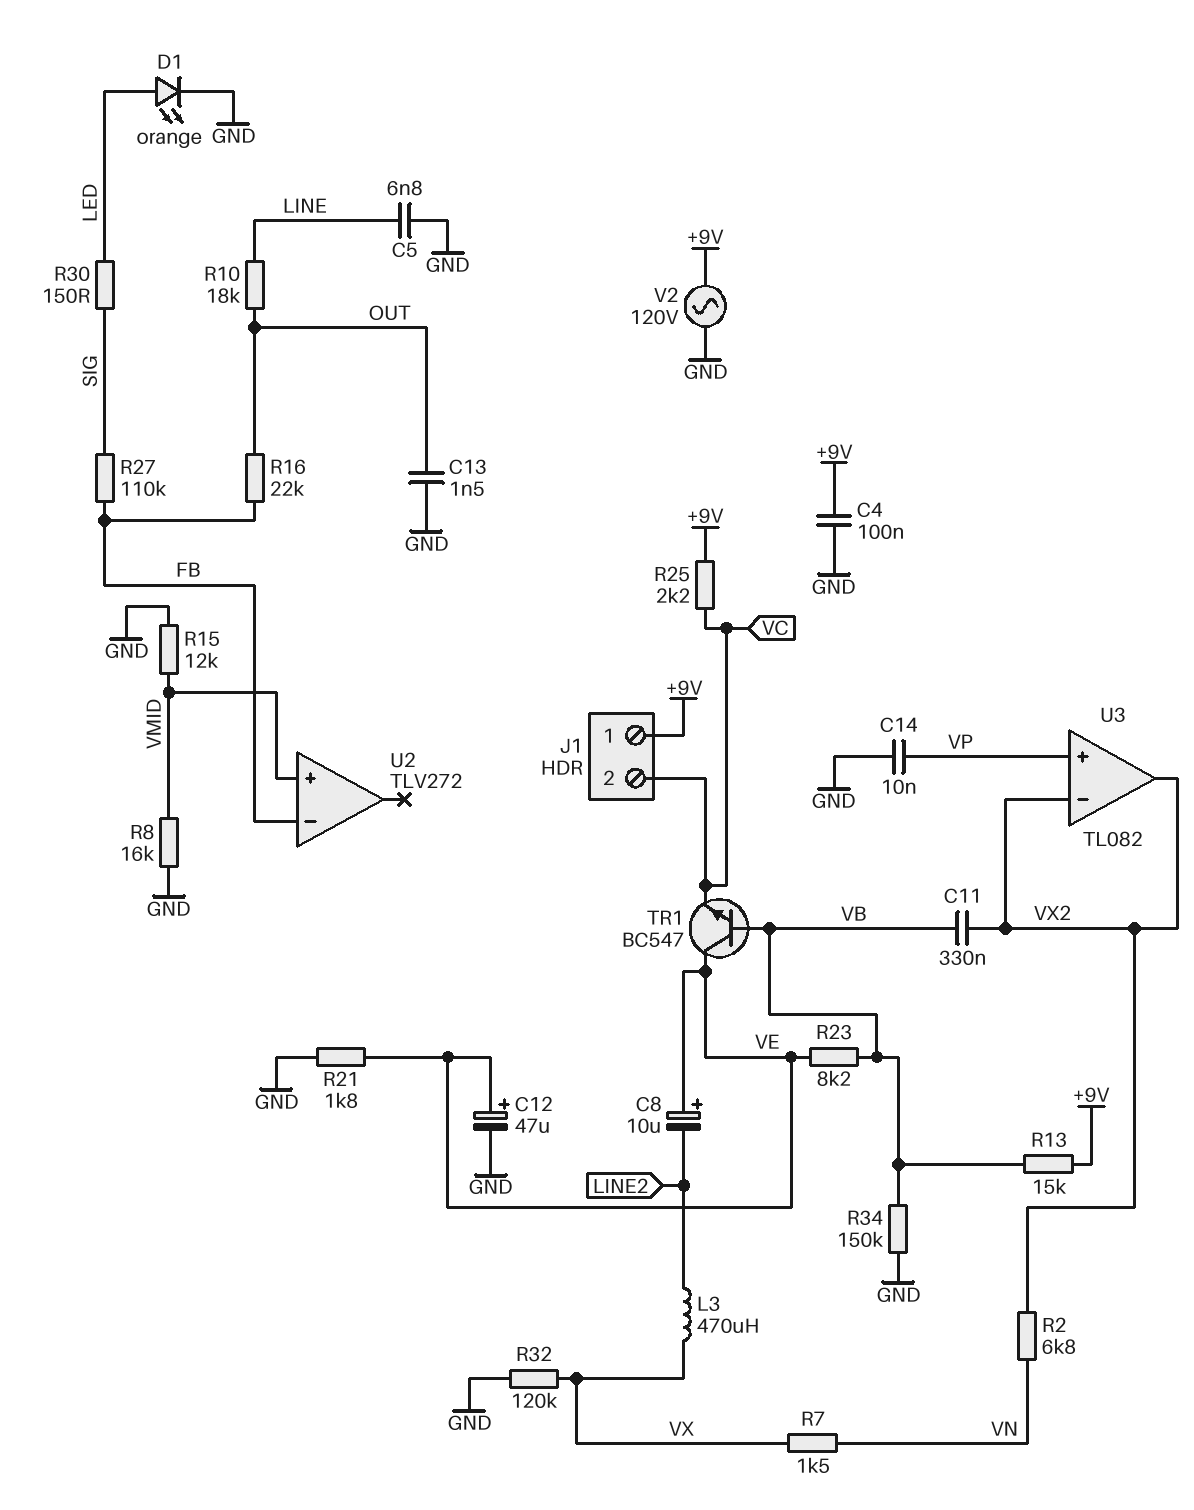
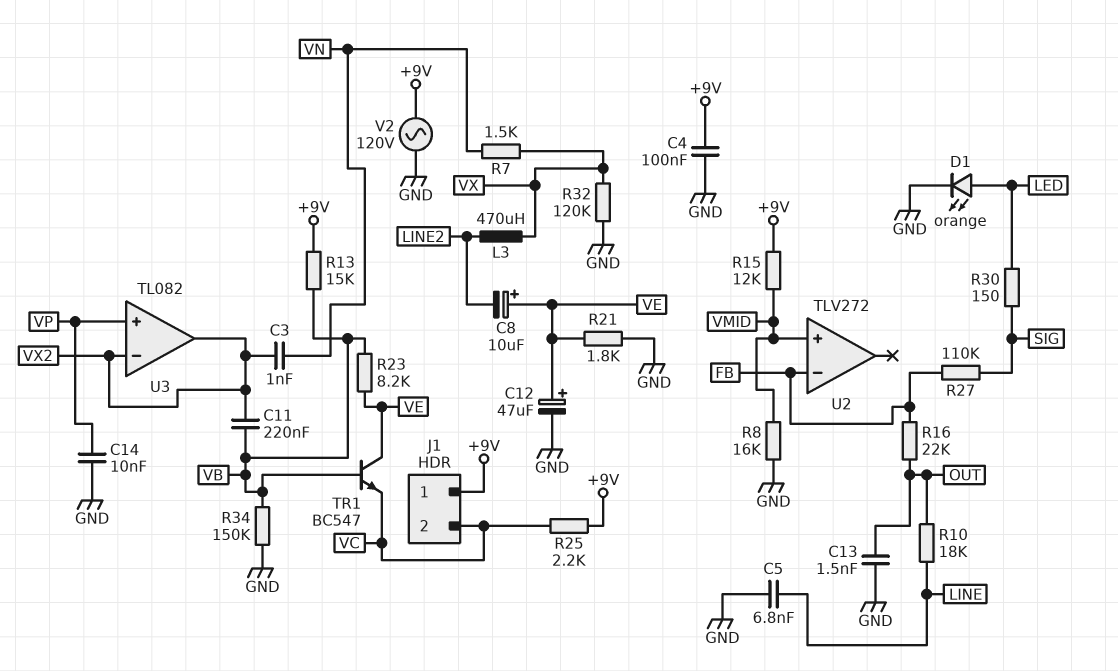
C3: none -> 1nF (VN, VX2)
C11: 330nF (VB, VX2) -> 220nF (VB, VX2)
R2: 6.8k (VN, VX2) -> none
R15: 12k (GND, VMID) -> 12k (+9V, VMID)

